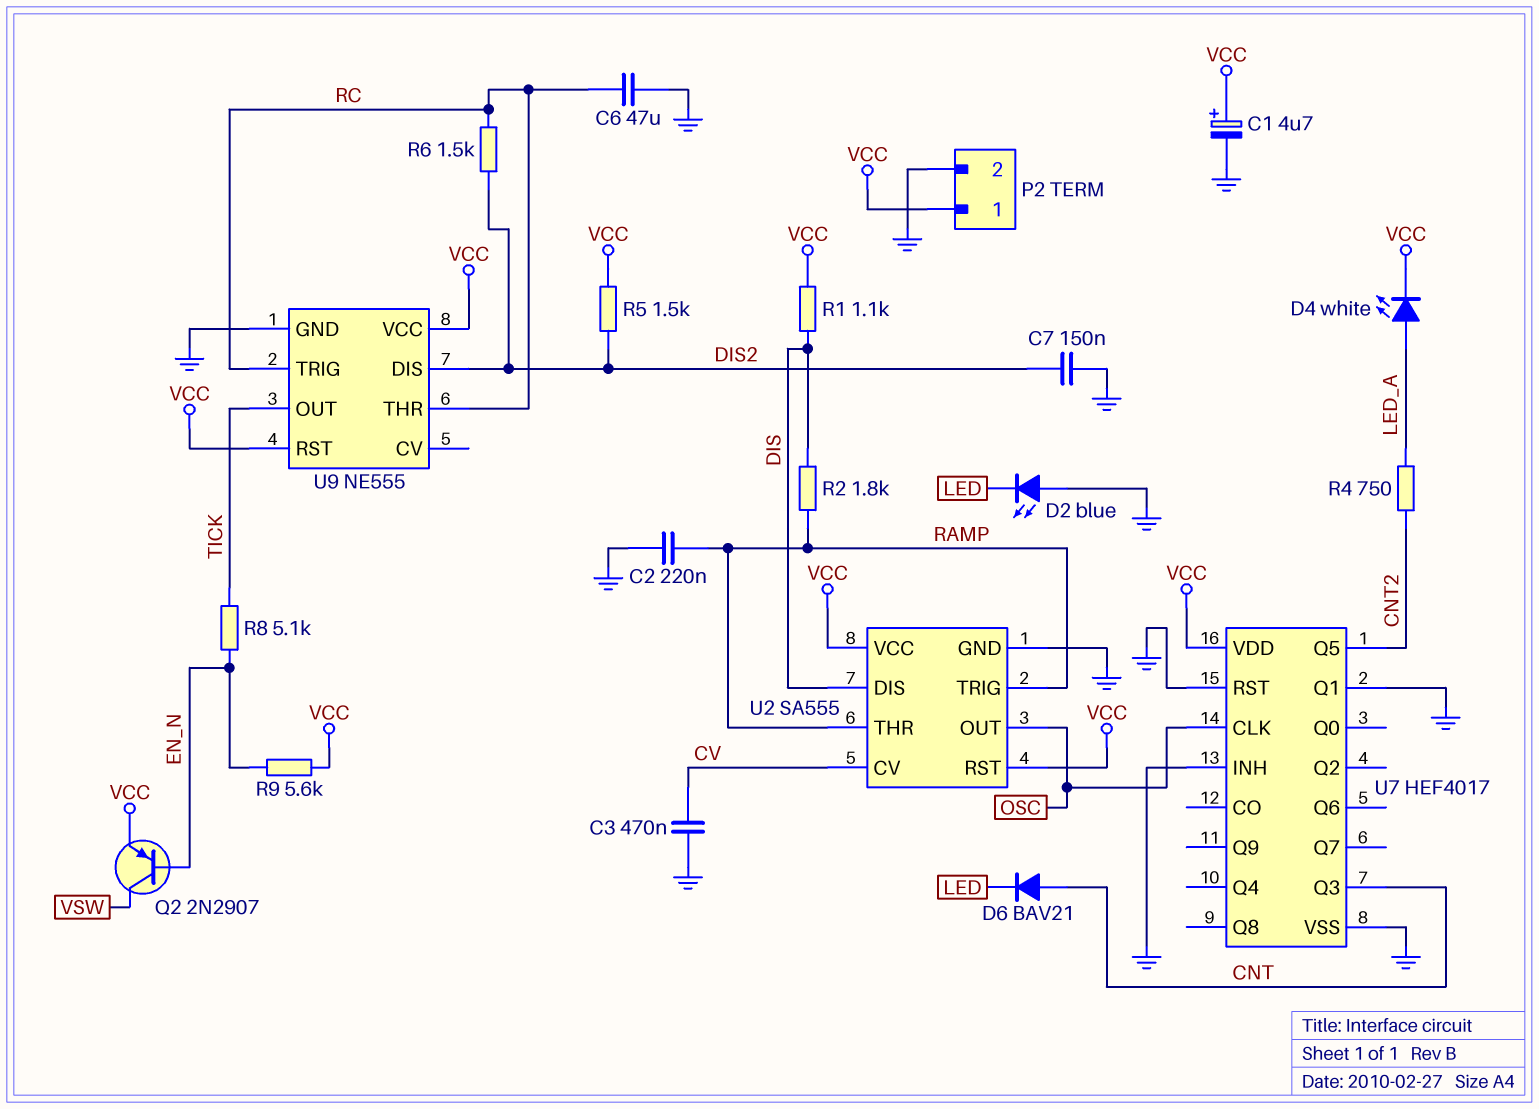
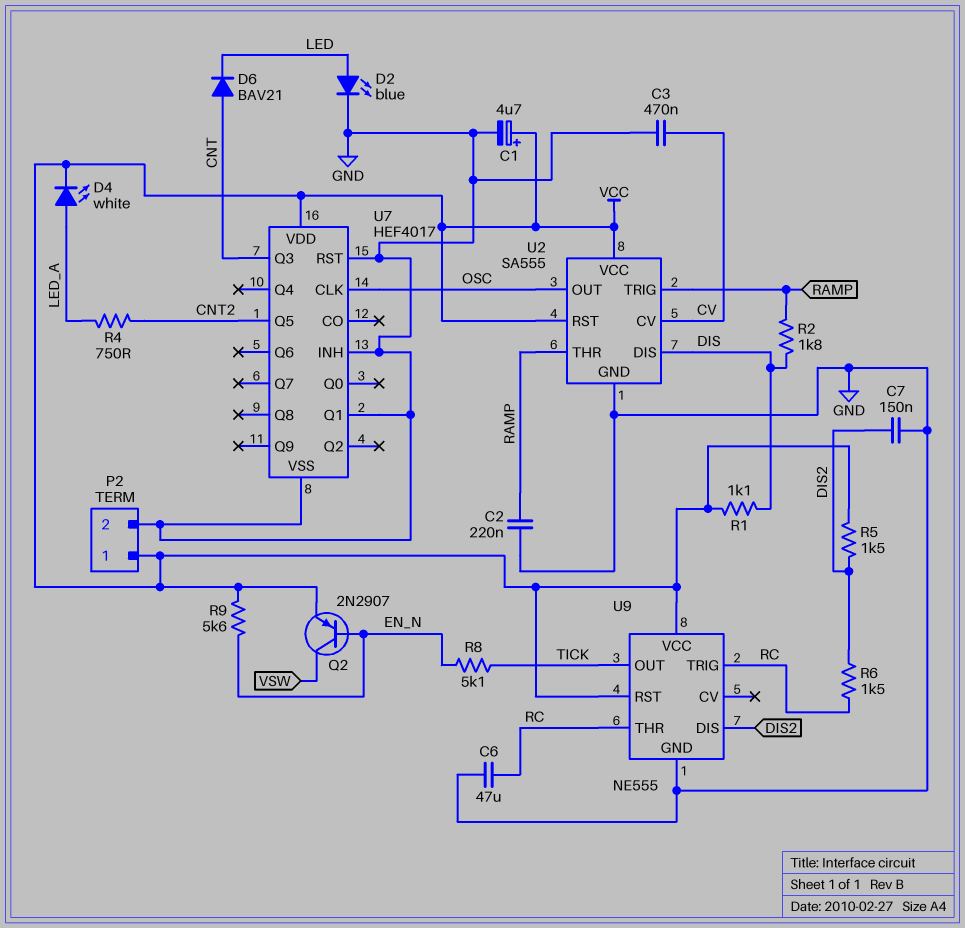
D2: LED blue (A GND, K LED) -> LED blue (A LED, K GND)

